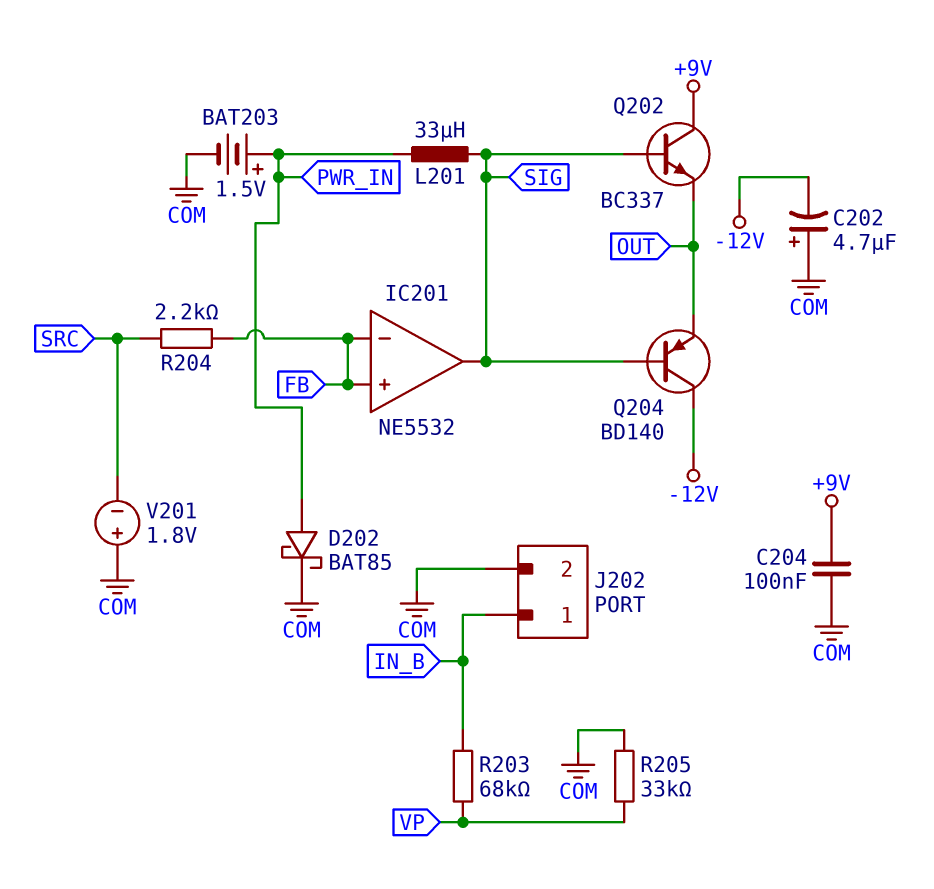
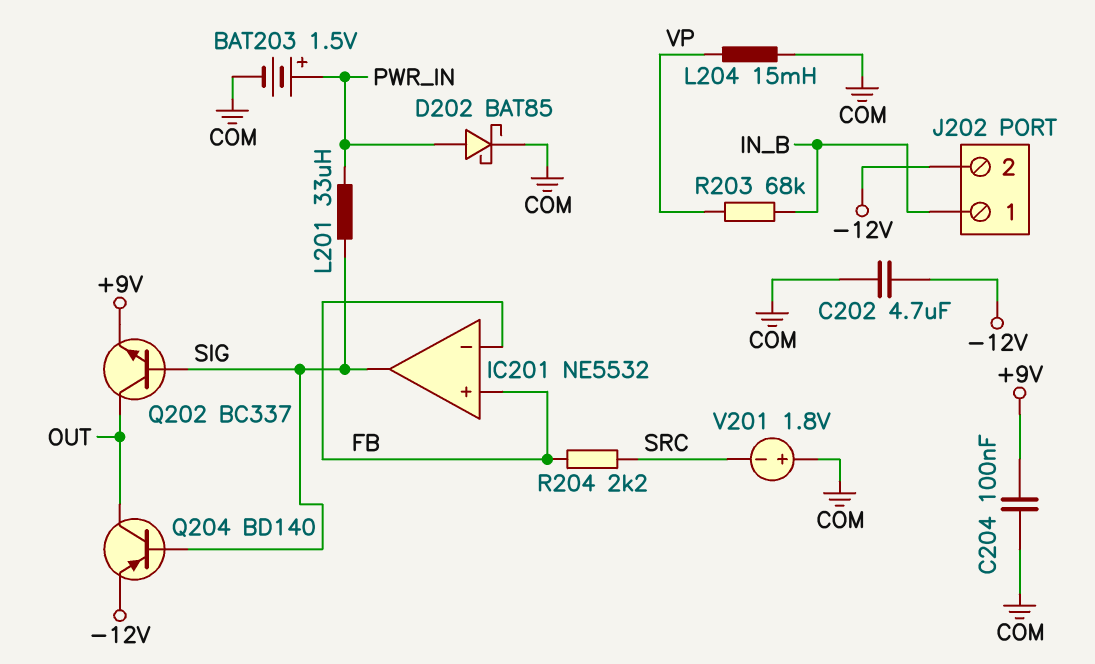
C202: 4.7uF (plus COM, minus -12V) -> 4.7uF (-12V, COM)
J202 pin 2: COM -> -12V
L204: none -> 15mH (COM, VP)
Q202: NPN BC337 (B SIG, C +9V, E OUT) -> NPN BC337 (B SIG, C OUT, E +9V)
Q204: PNP BD140 (B SIG, C -12V, E OUT) -> PNP BD140 (B SIG, C OUT, E -12V)
R205: 33k (COM, VP) -> none

